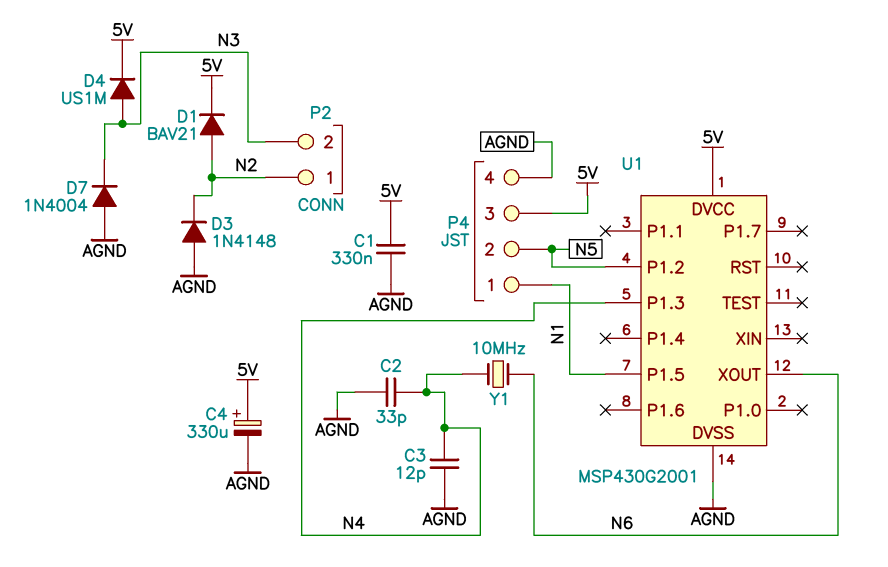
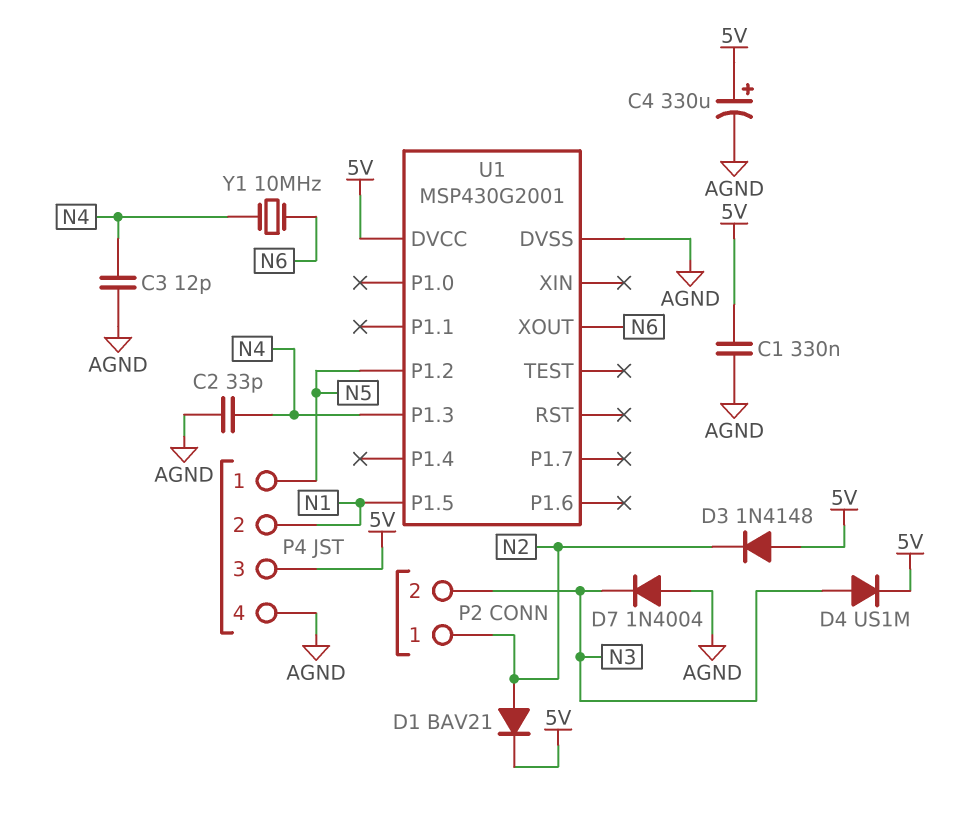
D3: diode 1N4148 (A AGND, K N2) -> diode 1N4148 (A 5V, K N2)
P4 pin 1: N1 -> N5
P4 pin 2: N5 -> N1

